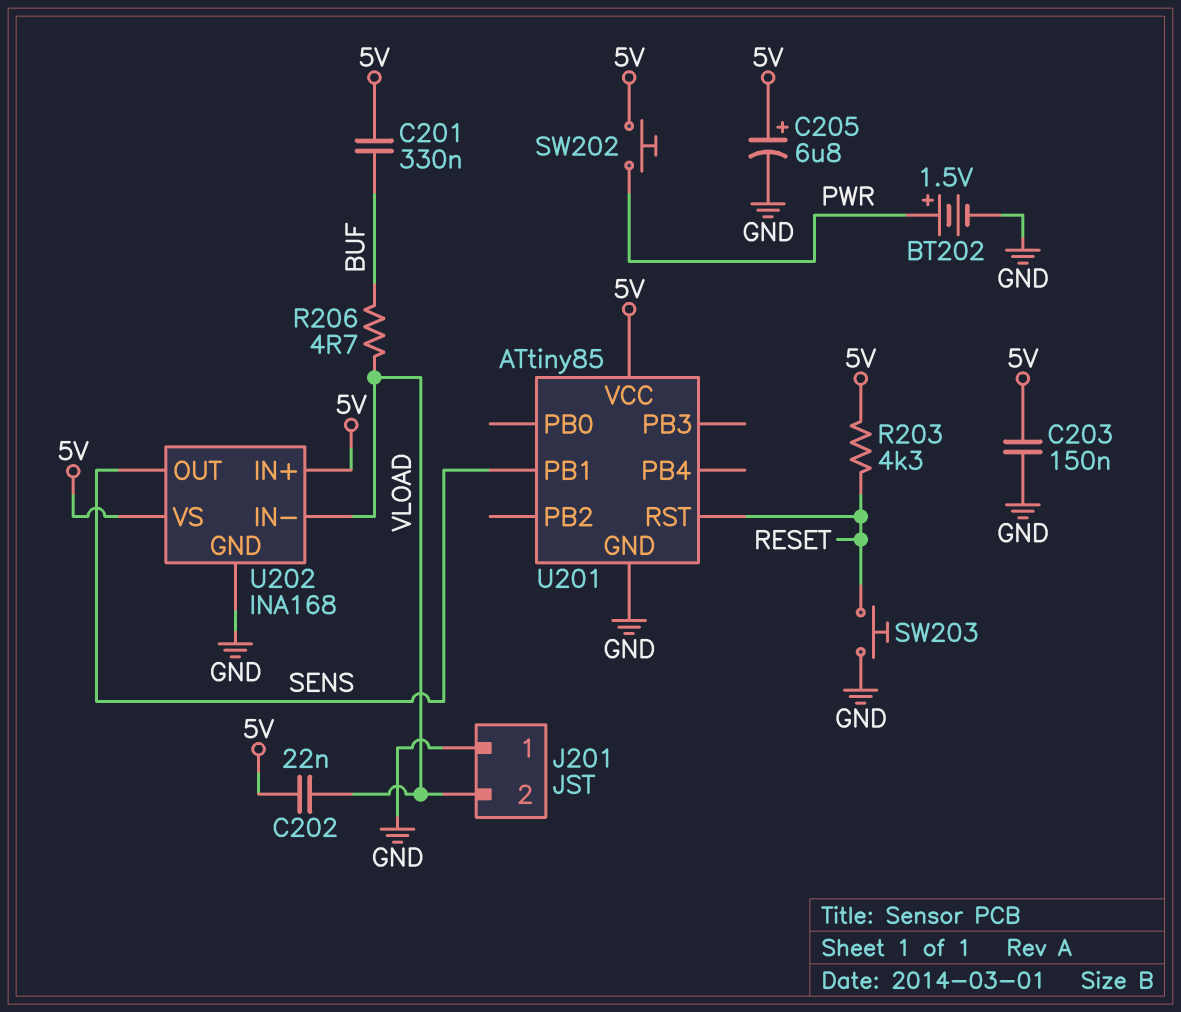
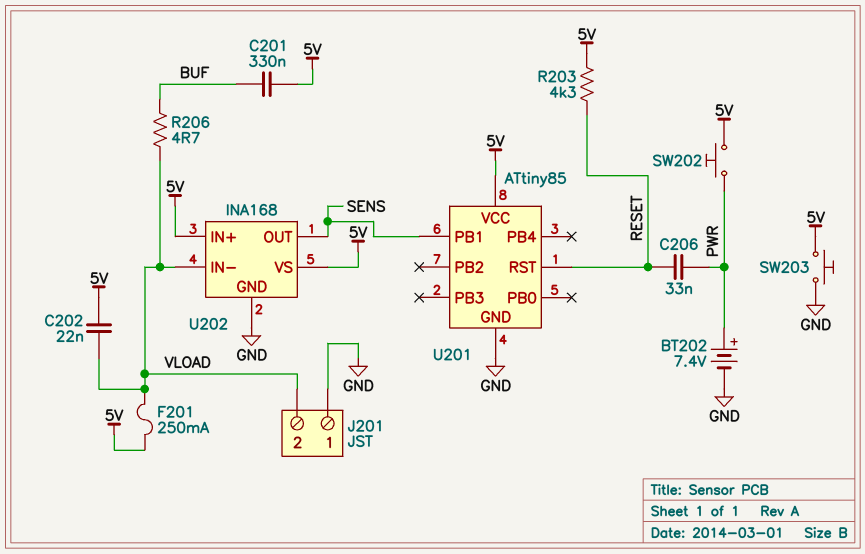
BT202: 1.5V (plus PWR, minus GND) -> 7.4V (plus PWR, minus GND)
C203: 150nF (5V, GND) -> none
C205: 6.8uF (plus 5V, minus GND) -> none
C206: none -> 33nF (PWR, RESET)
F201: none -> 250mA (5V, VLOAD)
SW203: button (GND, RESET) -> button (5V, GND)

